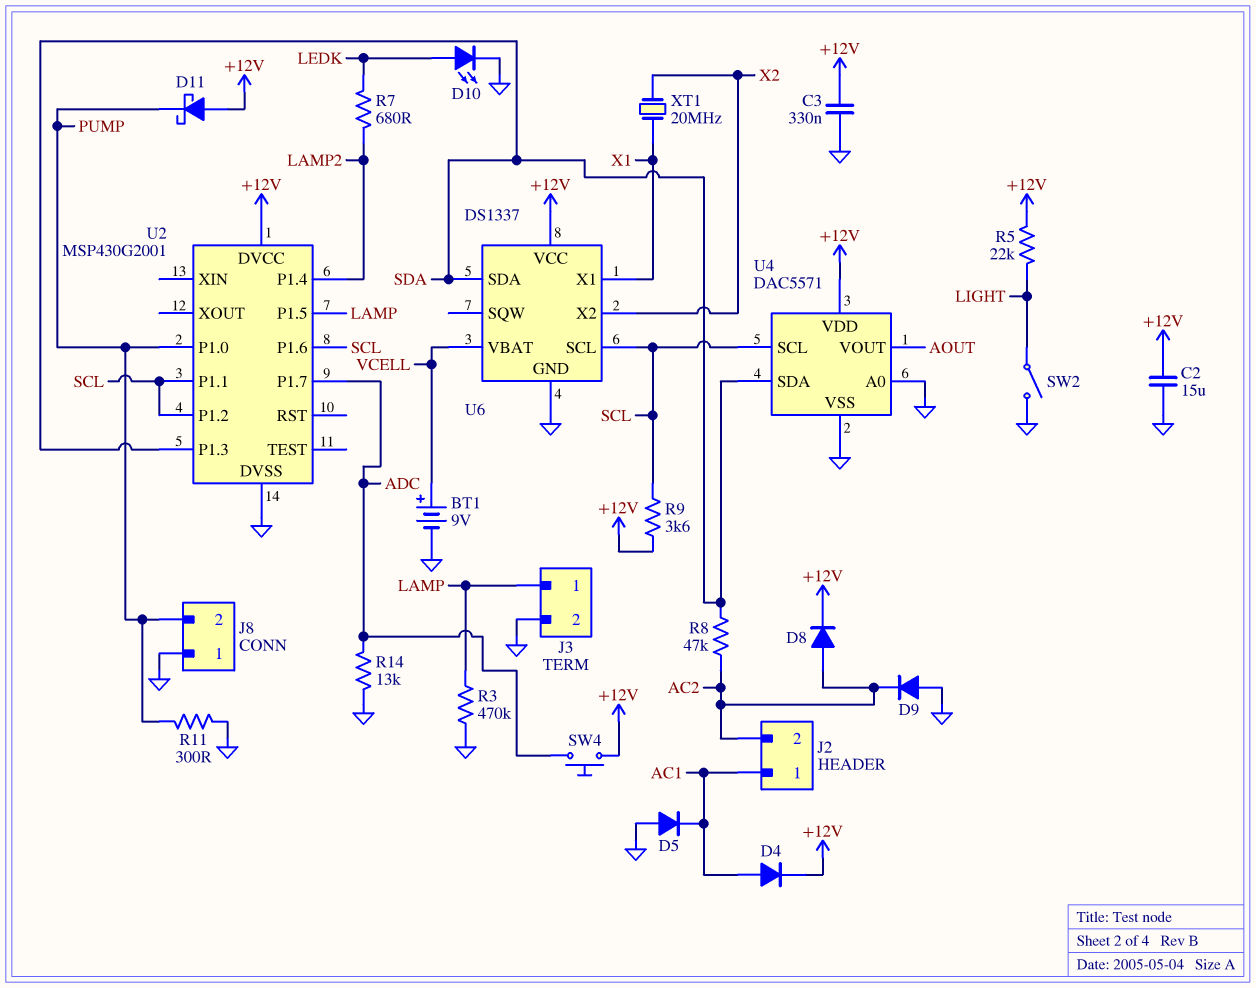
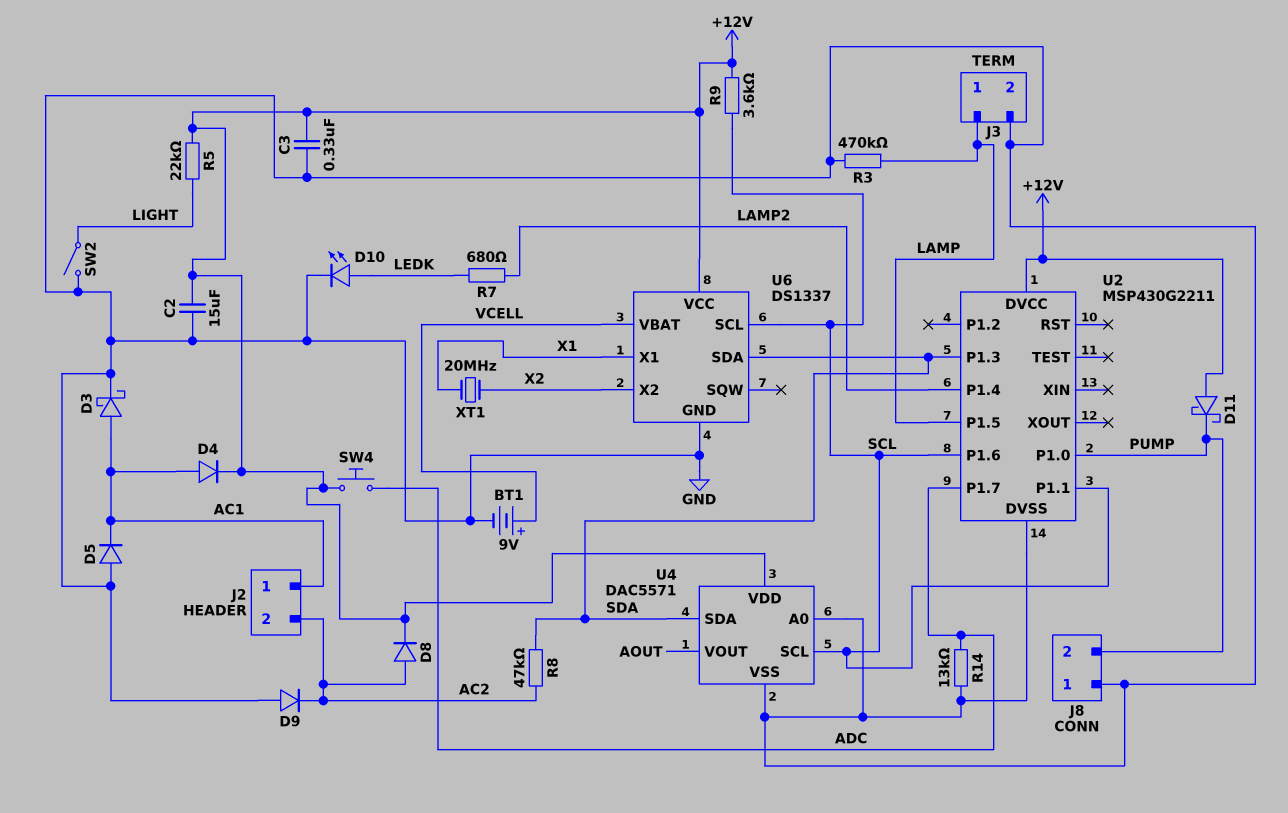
D3: none -> schottky (A AC1, K GND)
R11: 300 (GND, PUMP) -> none
U2: MSP430G2001 -> MSP430G2211
U2 pin P1.2: SCL -> none

